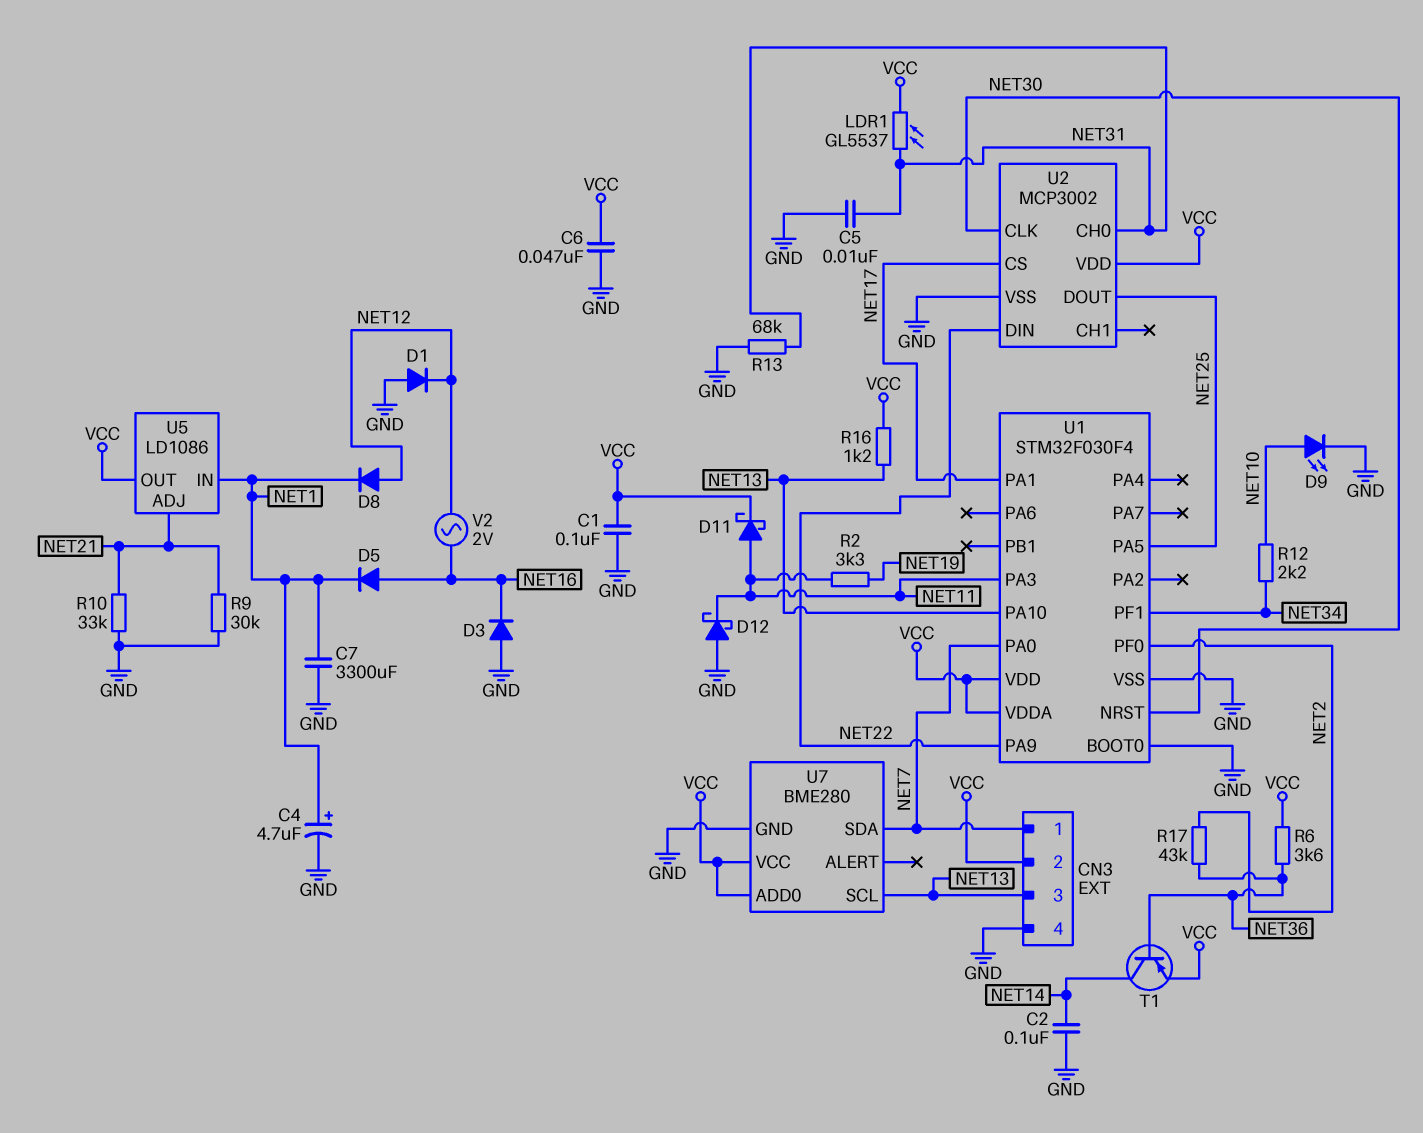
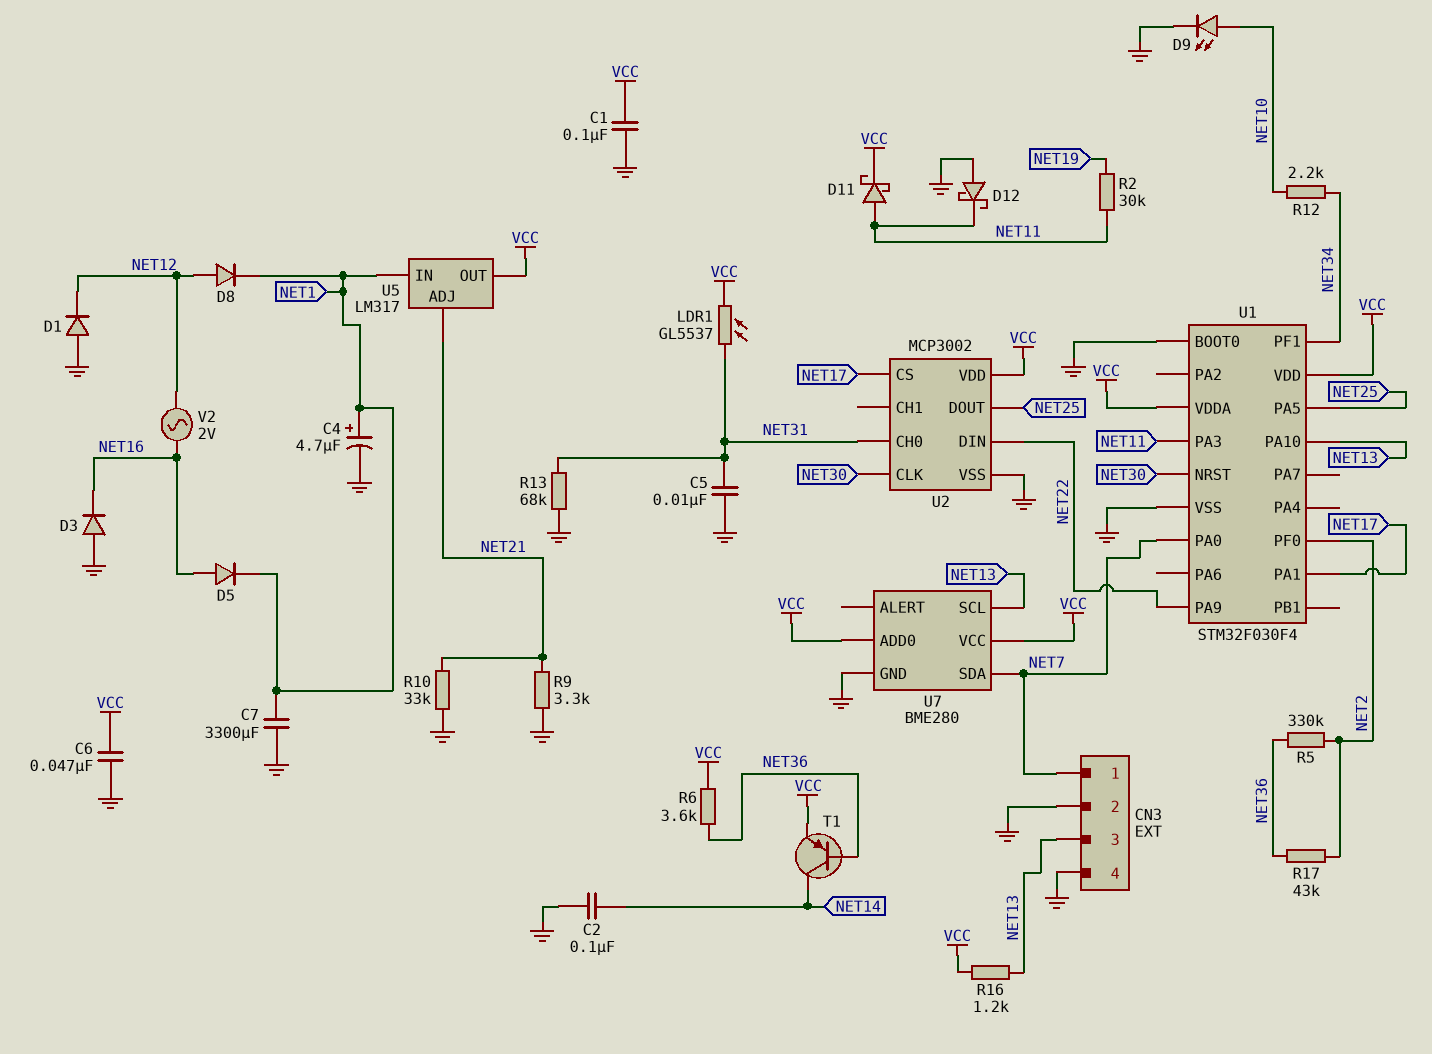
CN3 pin 2: VCC -> GND
R2: 3.3k (NET11, NET19) -> 30k (NET11, NET19)
R5: none -> 330k (NET2, NET36)
R9: 30k (GND, NET21) -> 3.3k (GND, NET21)
U5: LD1086 -> LM317

